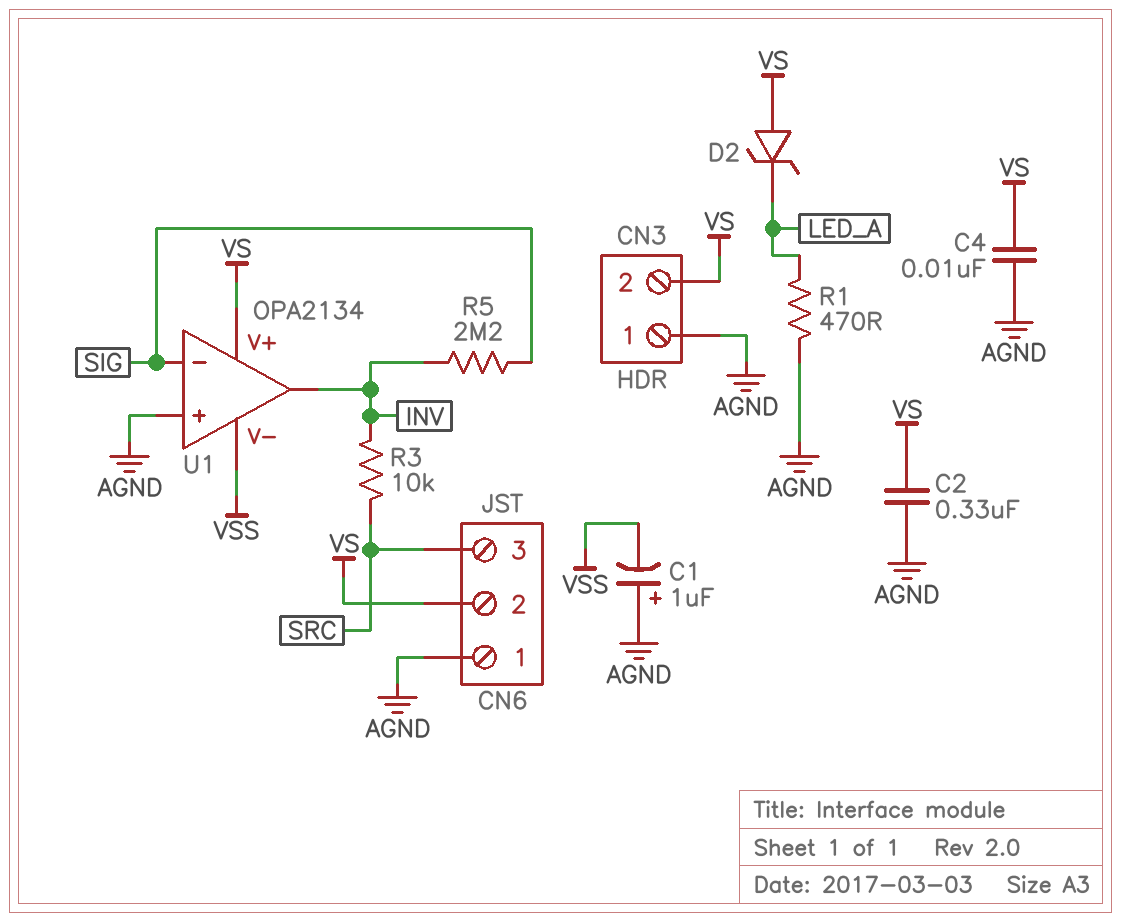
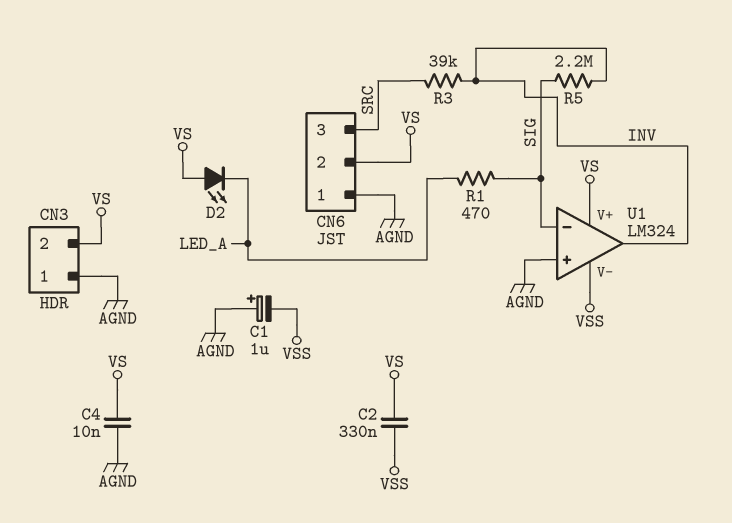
C2: 330nF (AGND, VS) -> 330nF (VS, VSS)
D2: zener (A VS, K LED_A) -> LED (A VS, K LED_A)
R1: 470 (AGND, LED_A) -> 470 (LED_A, SIG)
R3: 10k (INV, SRC) -> 39k (INV, SRC)
U1: OPA2134 -> LM324

